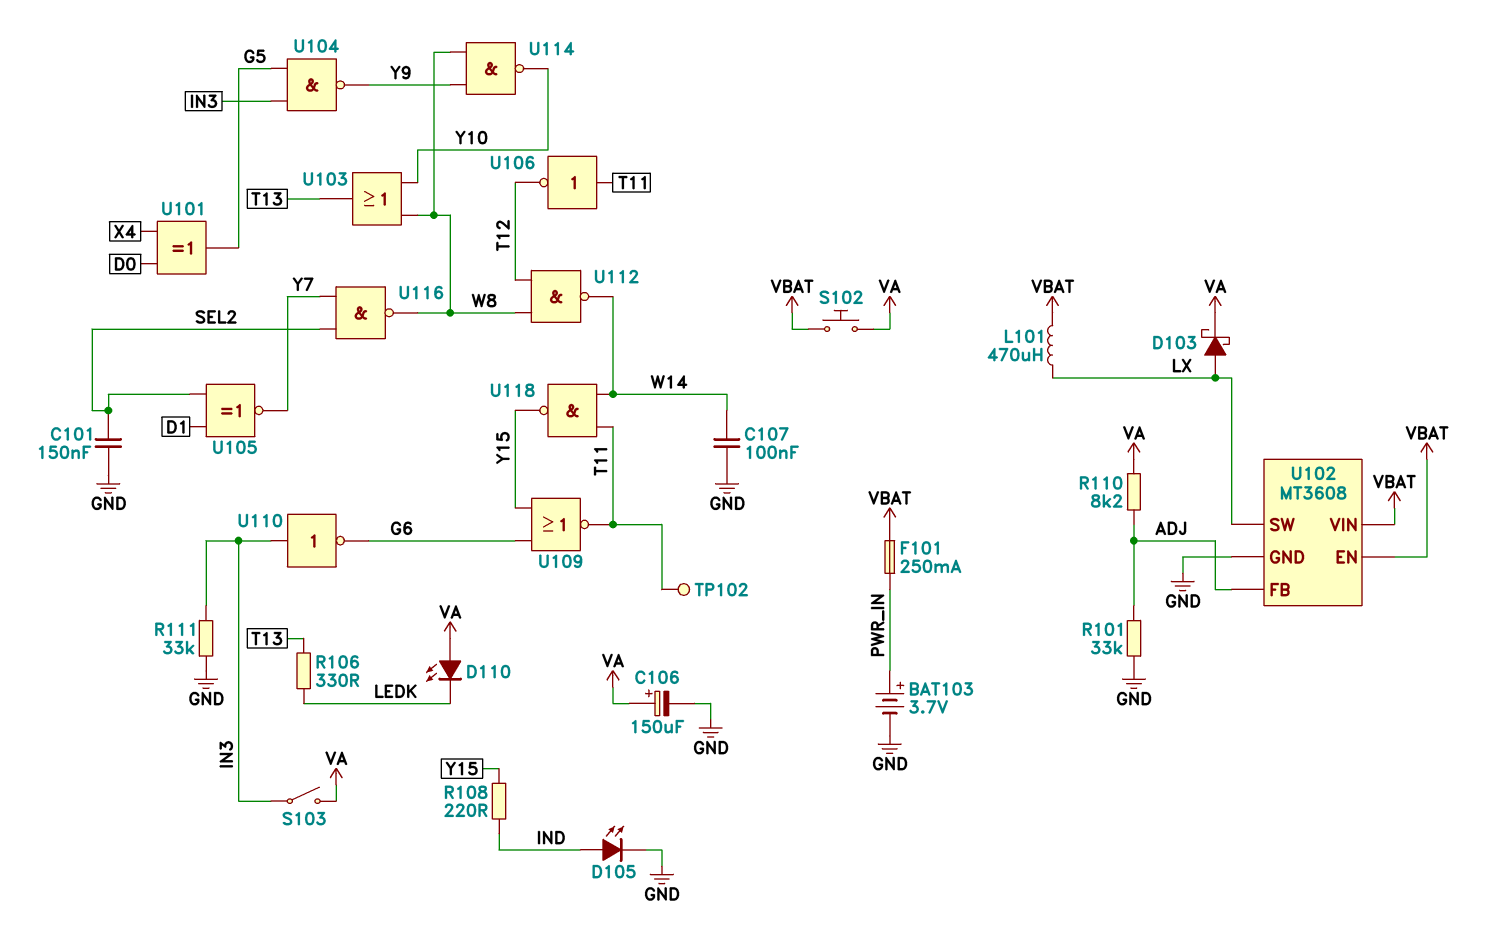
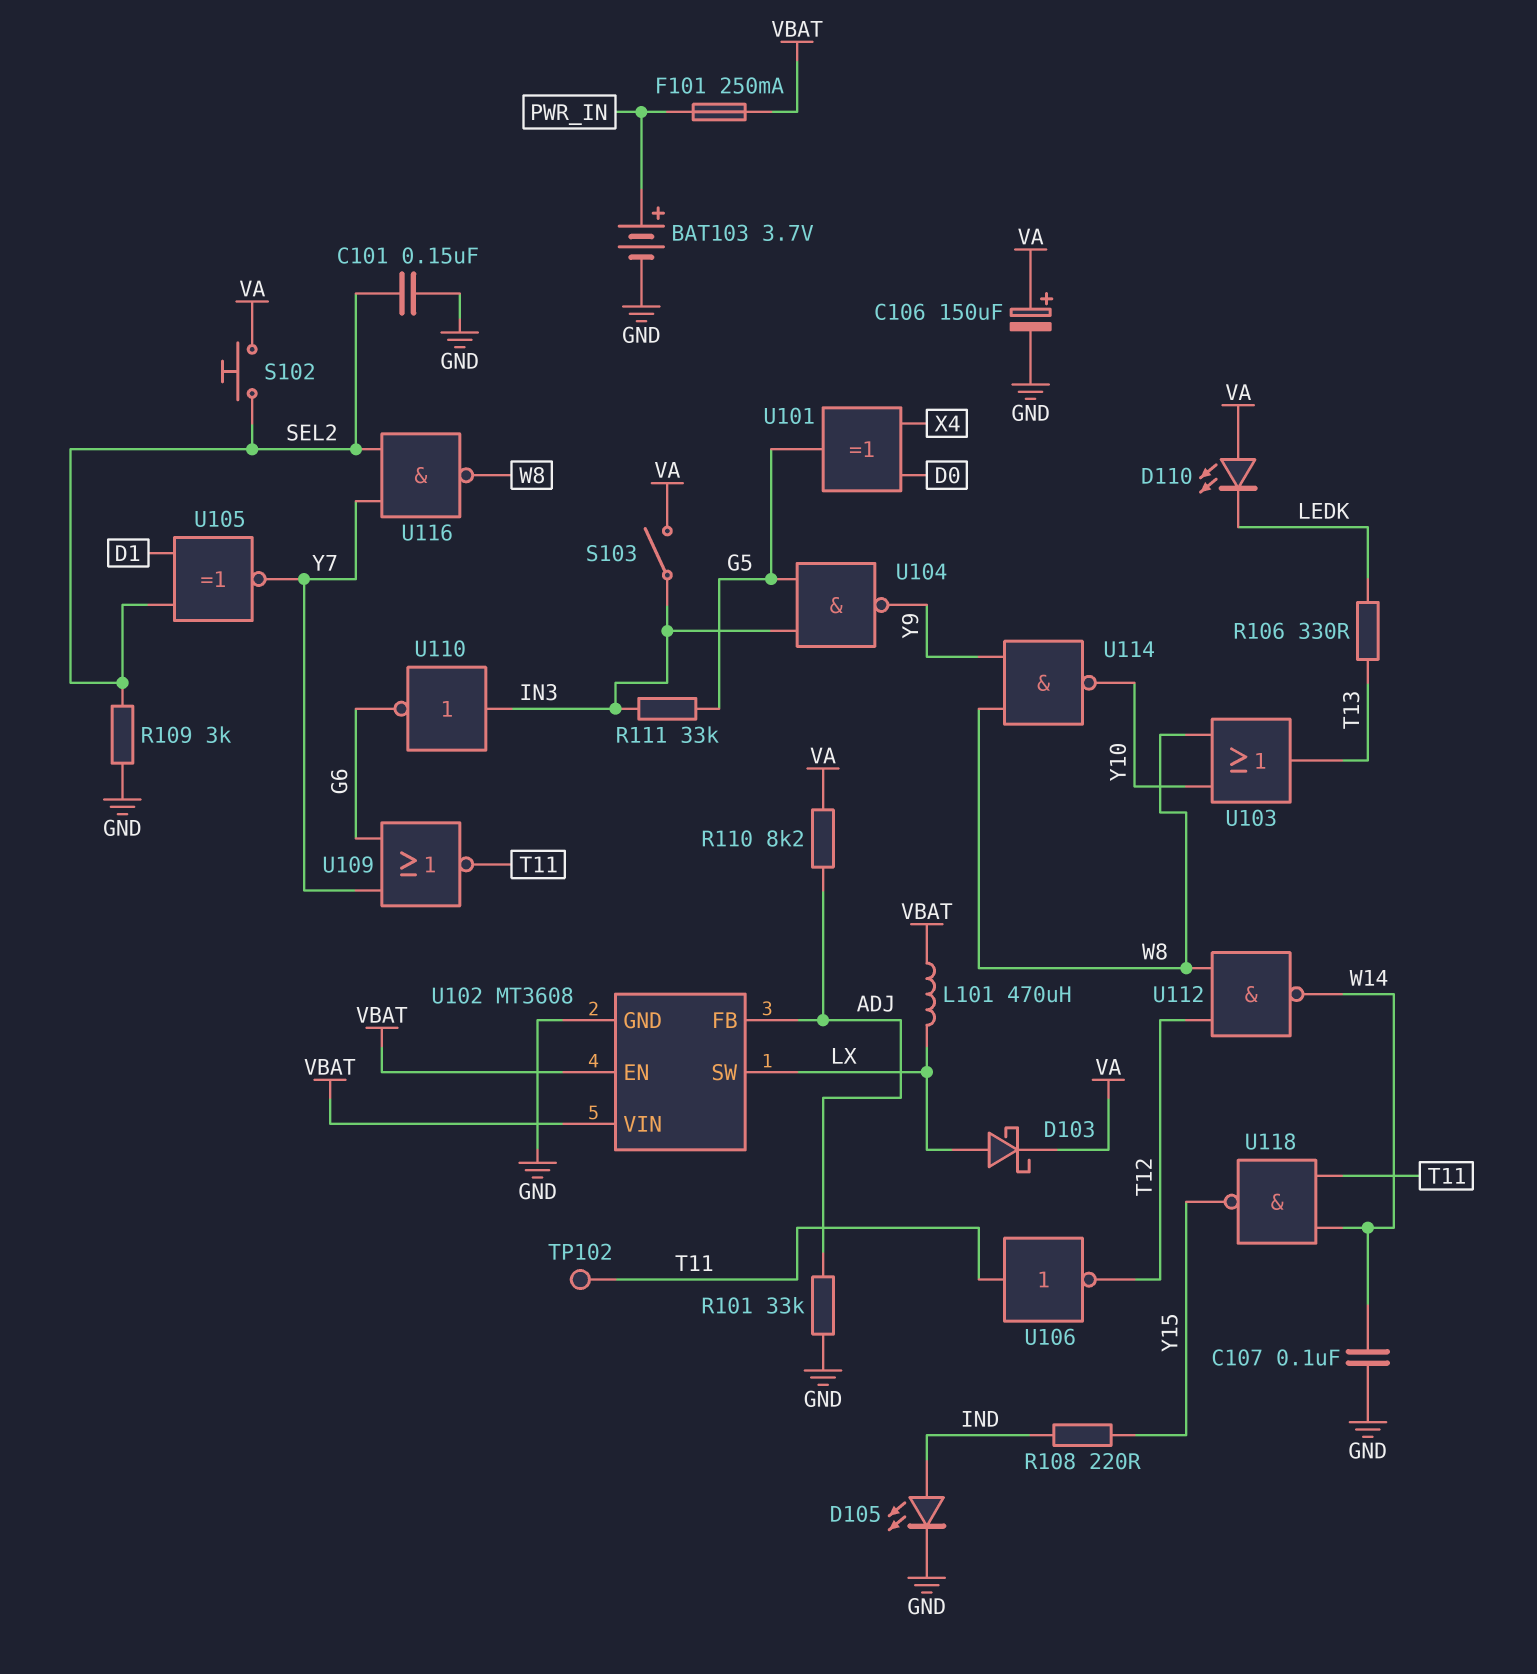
R109: none -> 3k (GND, SEL2)
R111: 33k (GND, IN3) -> 33k (G5, IN3)
S102: button (VA, VBAT) -> button (SEL2, VA)
U109: NOR (in G6, in Y15, out T11) -> NOR (in G6, in Y7, out T11)

